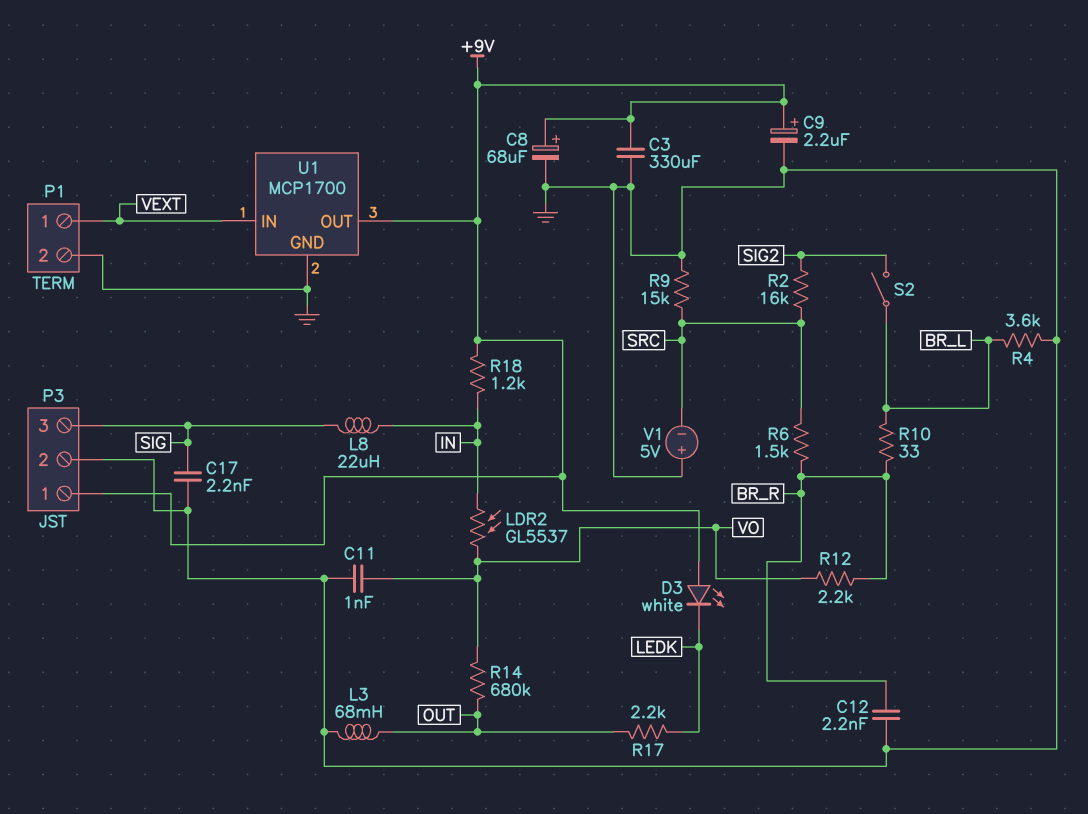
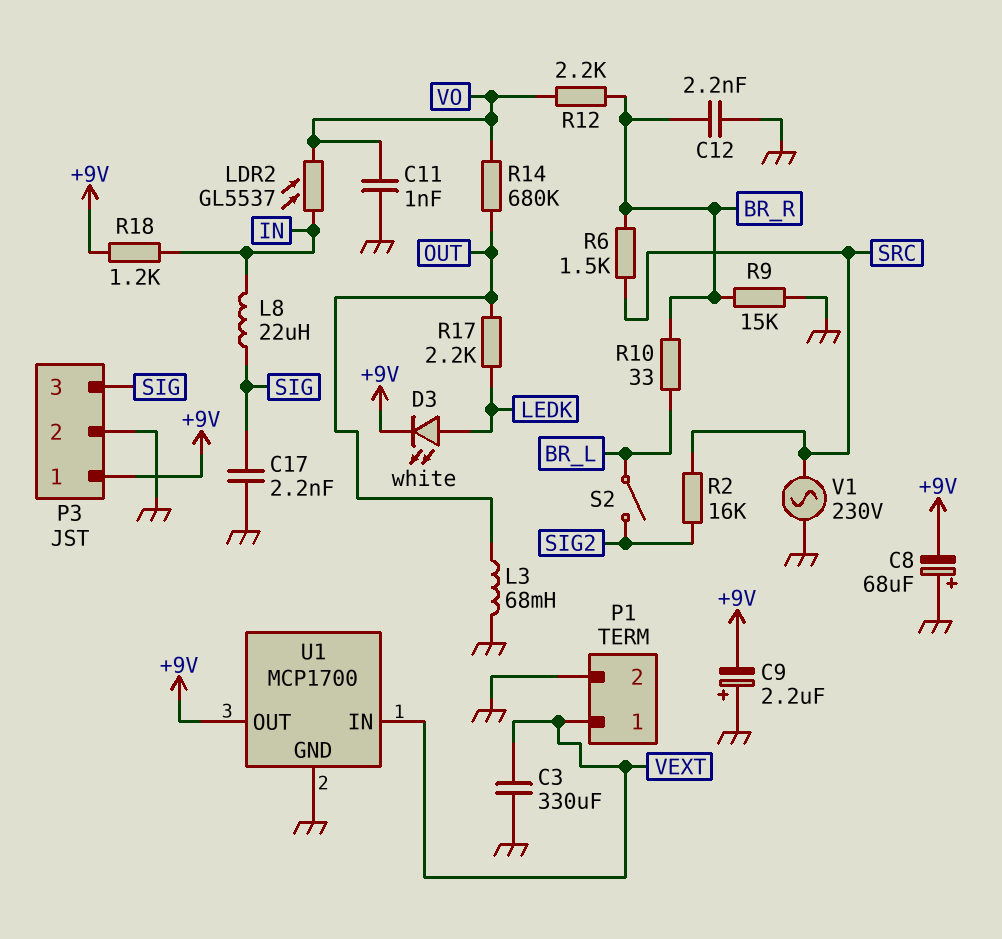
C3: 330uF (+9V, GND) -> 330uF (GND, VEXT)
C8: 68uF (plus +9V, minus GND) -> 68uF (plus GND, minus +9V)
C9: 2.2uF (plus +9V, minus GND) -> 2.2uF (plus GND, minus +9V)
D3: LED white (A +9V, K LEDK) -> LED white (A LEDK, K +9V)
R4: 3.6k (BR_L, GND) -> none
R9: 15k (GND, SRC) -> 15k (BR_R, GND)
V1: 5V (plus GND, minus SRC) -> AC 230V (GND, SRC)

